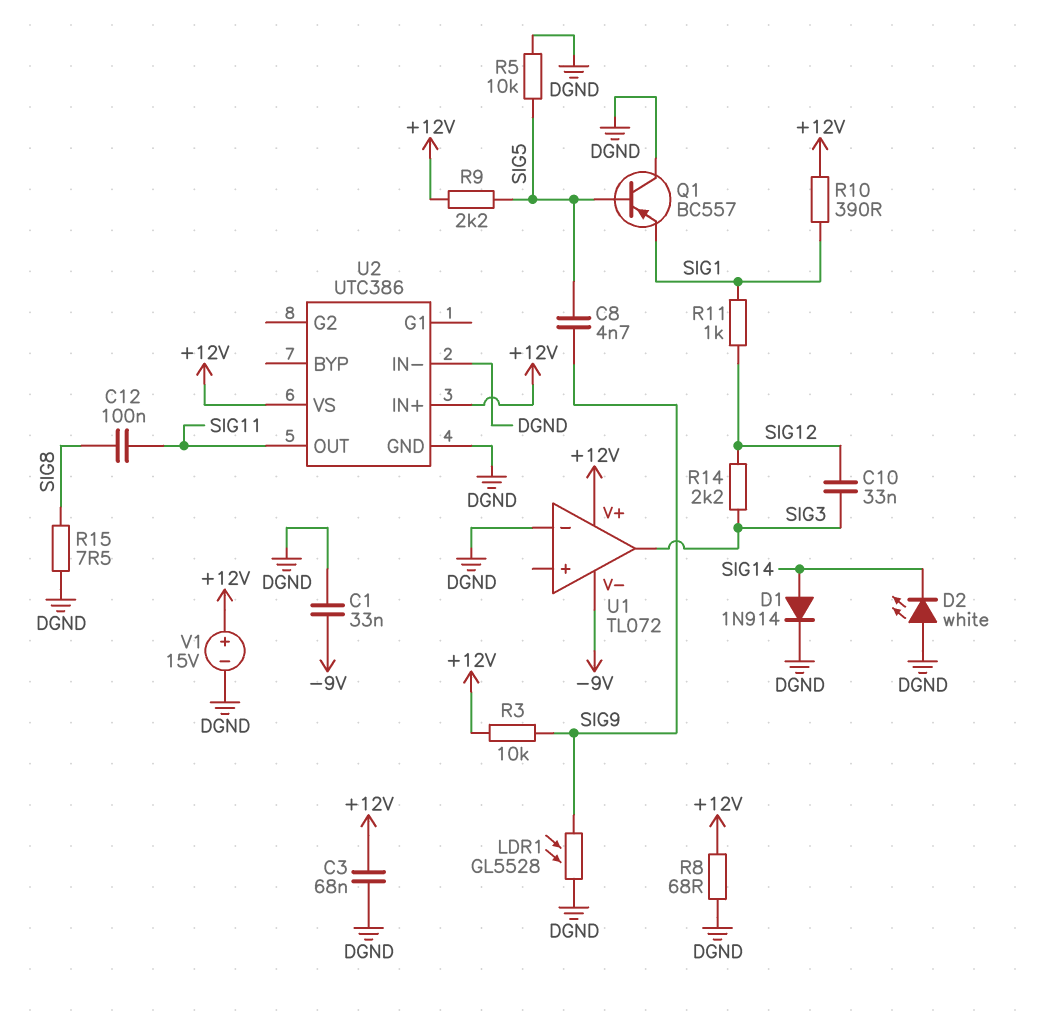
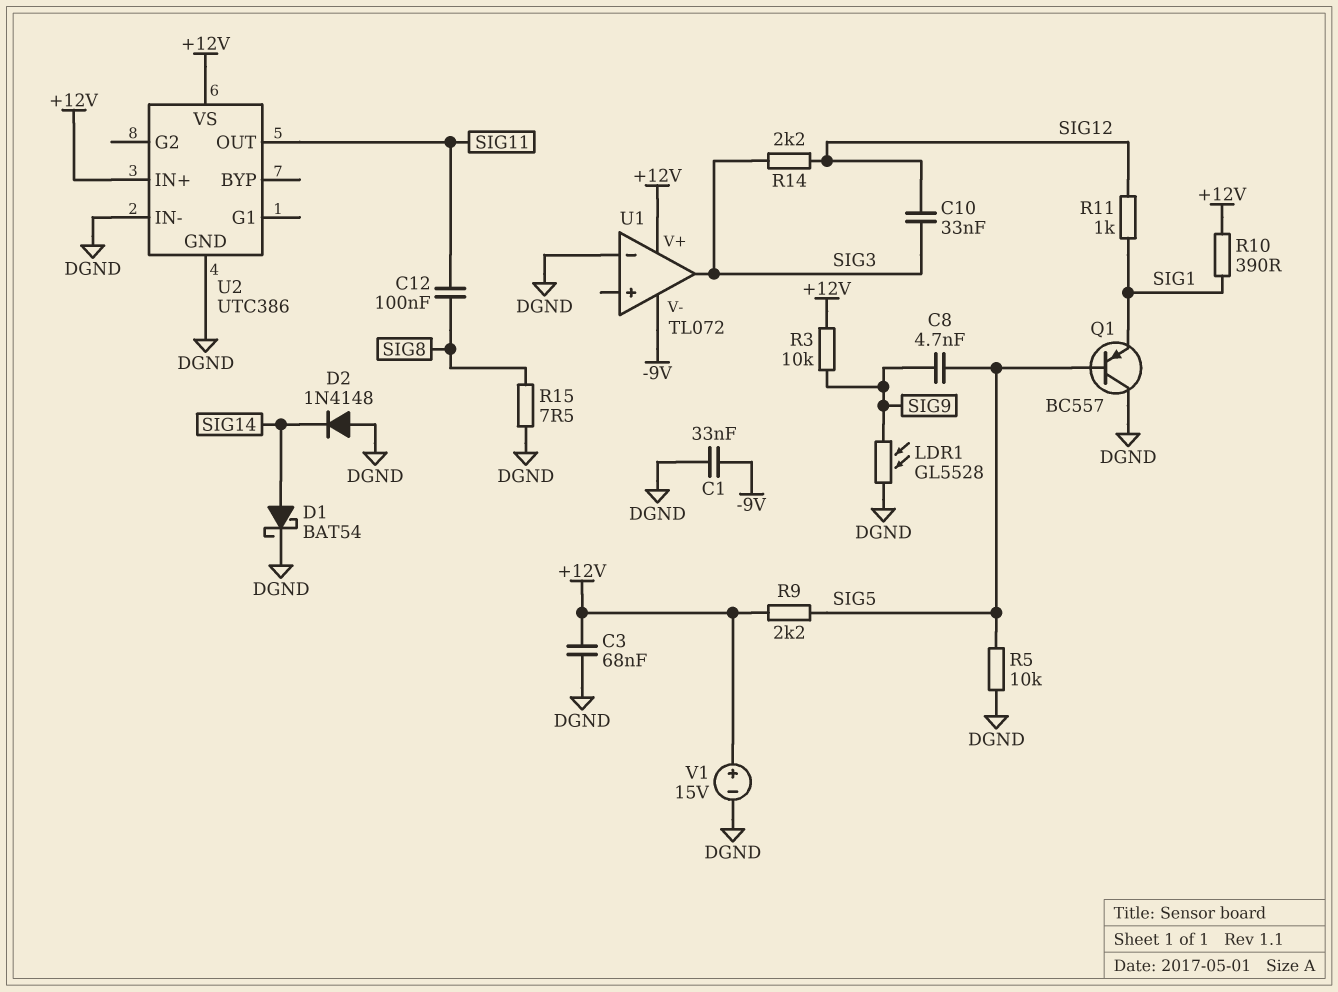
D1: diode 1N914 (A SIG14, K DGND) -> schottky BAT54 (A SIG14, K DGND)
D2: LED white (A DGND, K SIG14) -> diode 1N4148 (A DGND, K SIG14)
R8: 68 (+12V, DGND) -> none

